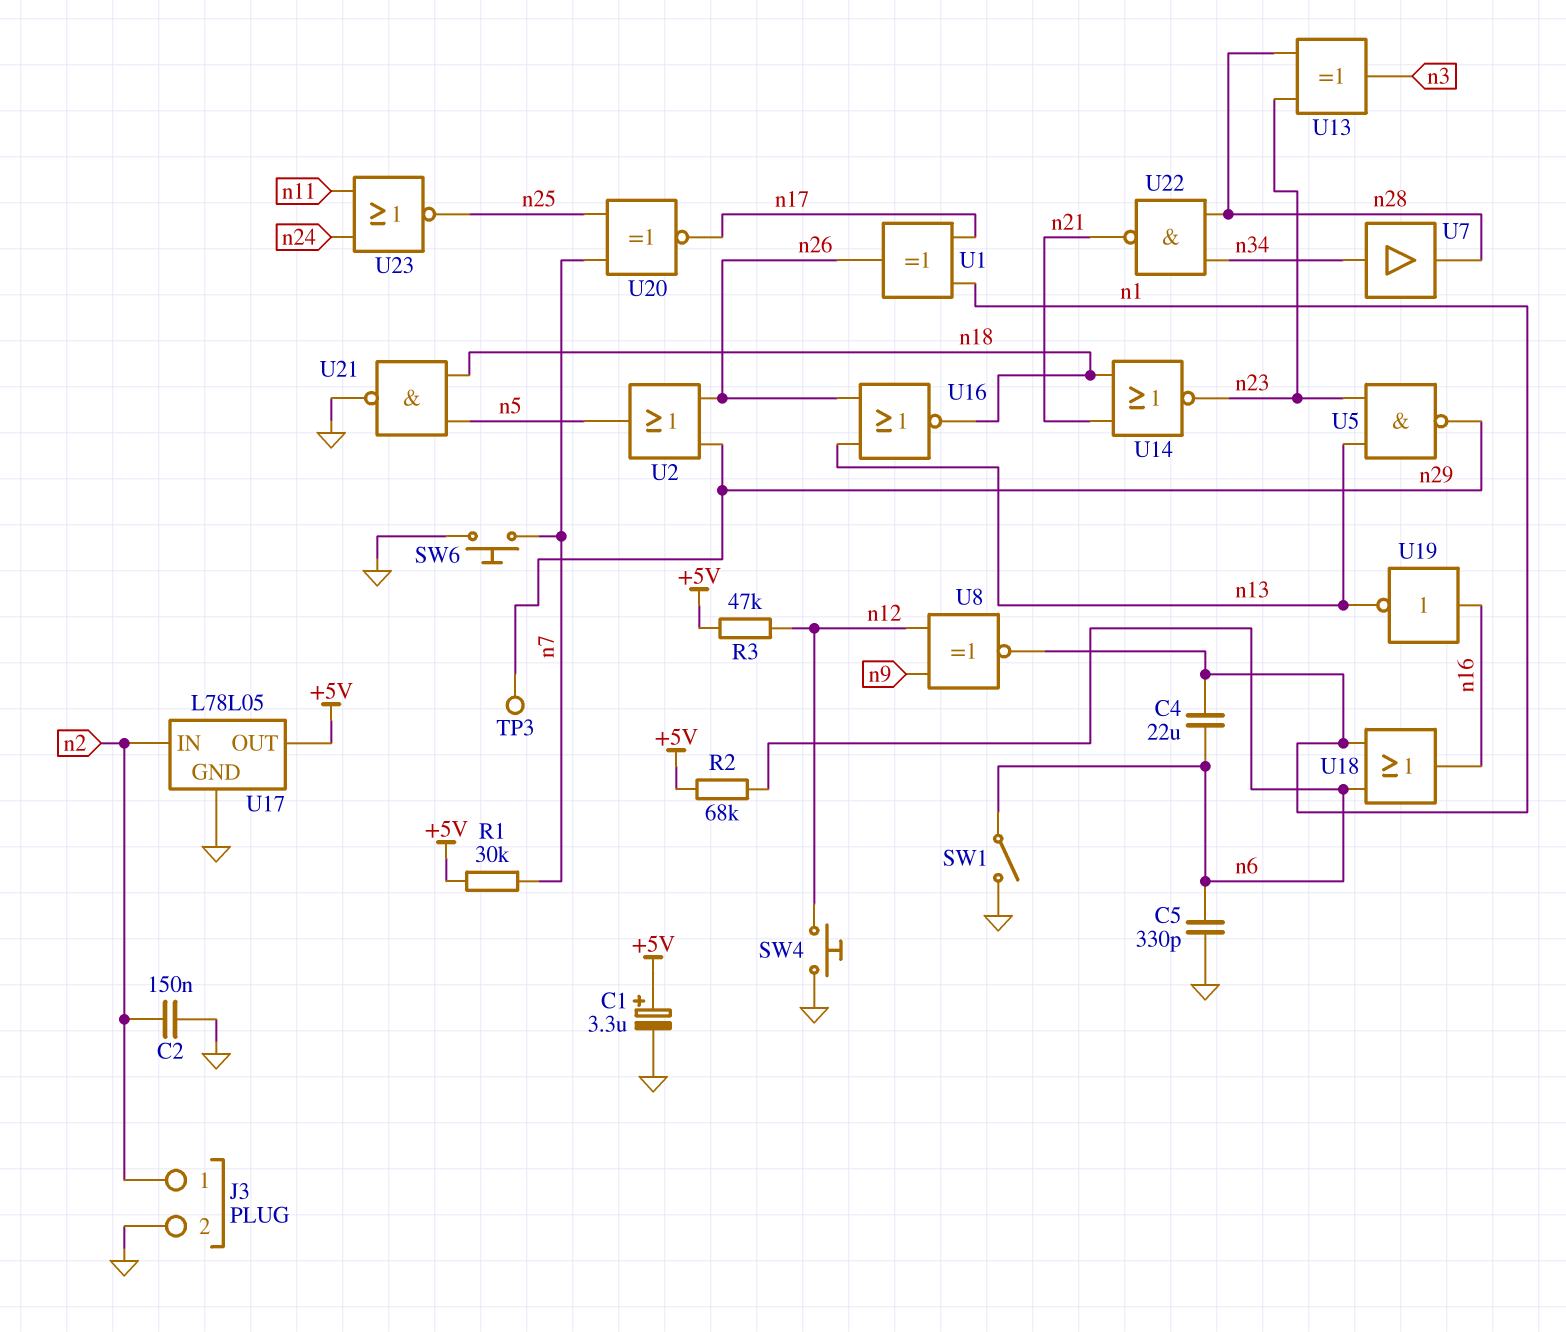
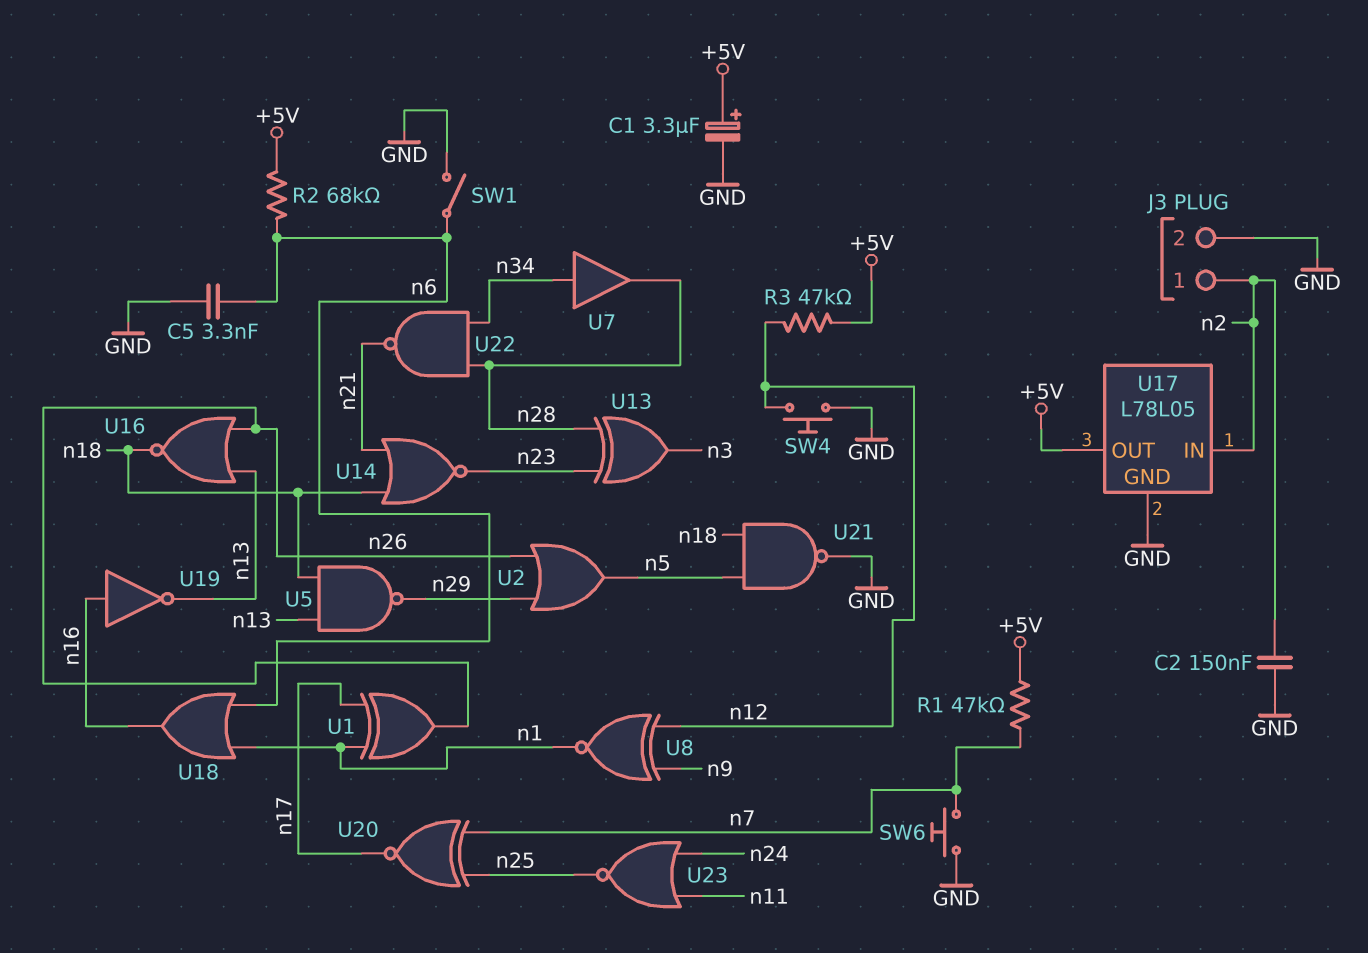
C4: 22uF (n1, n6) -> none
C5: 330pF (GND, n6) -> 3.3nF (GND, n6)
R1: 30k (+5V, n7) -> 47k (+5V, n7)
TP3: test point (n29) -> none
U5: NAND (in n13, in n23, out n29) -> NAND (in n13, in n18, out n29)

